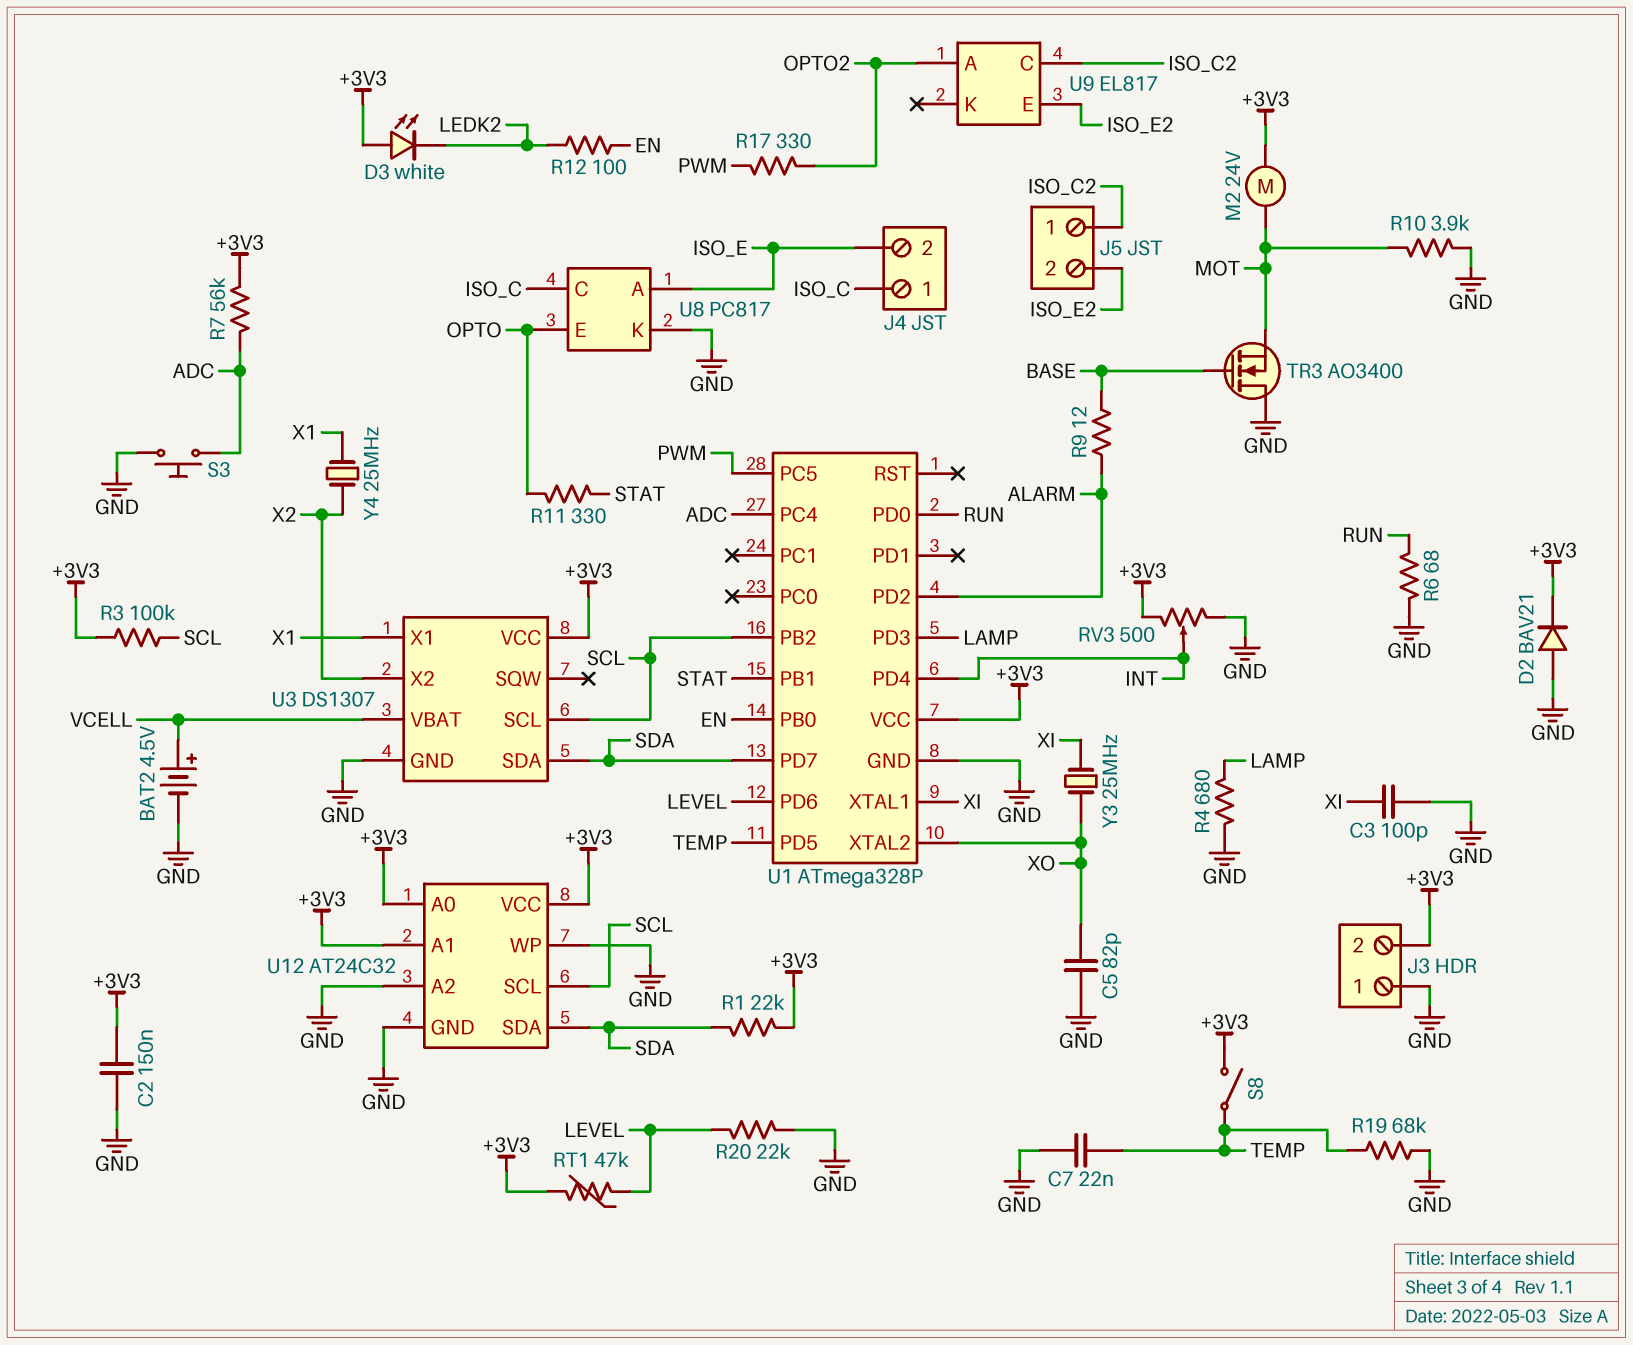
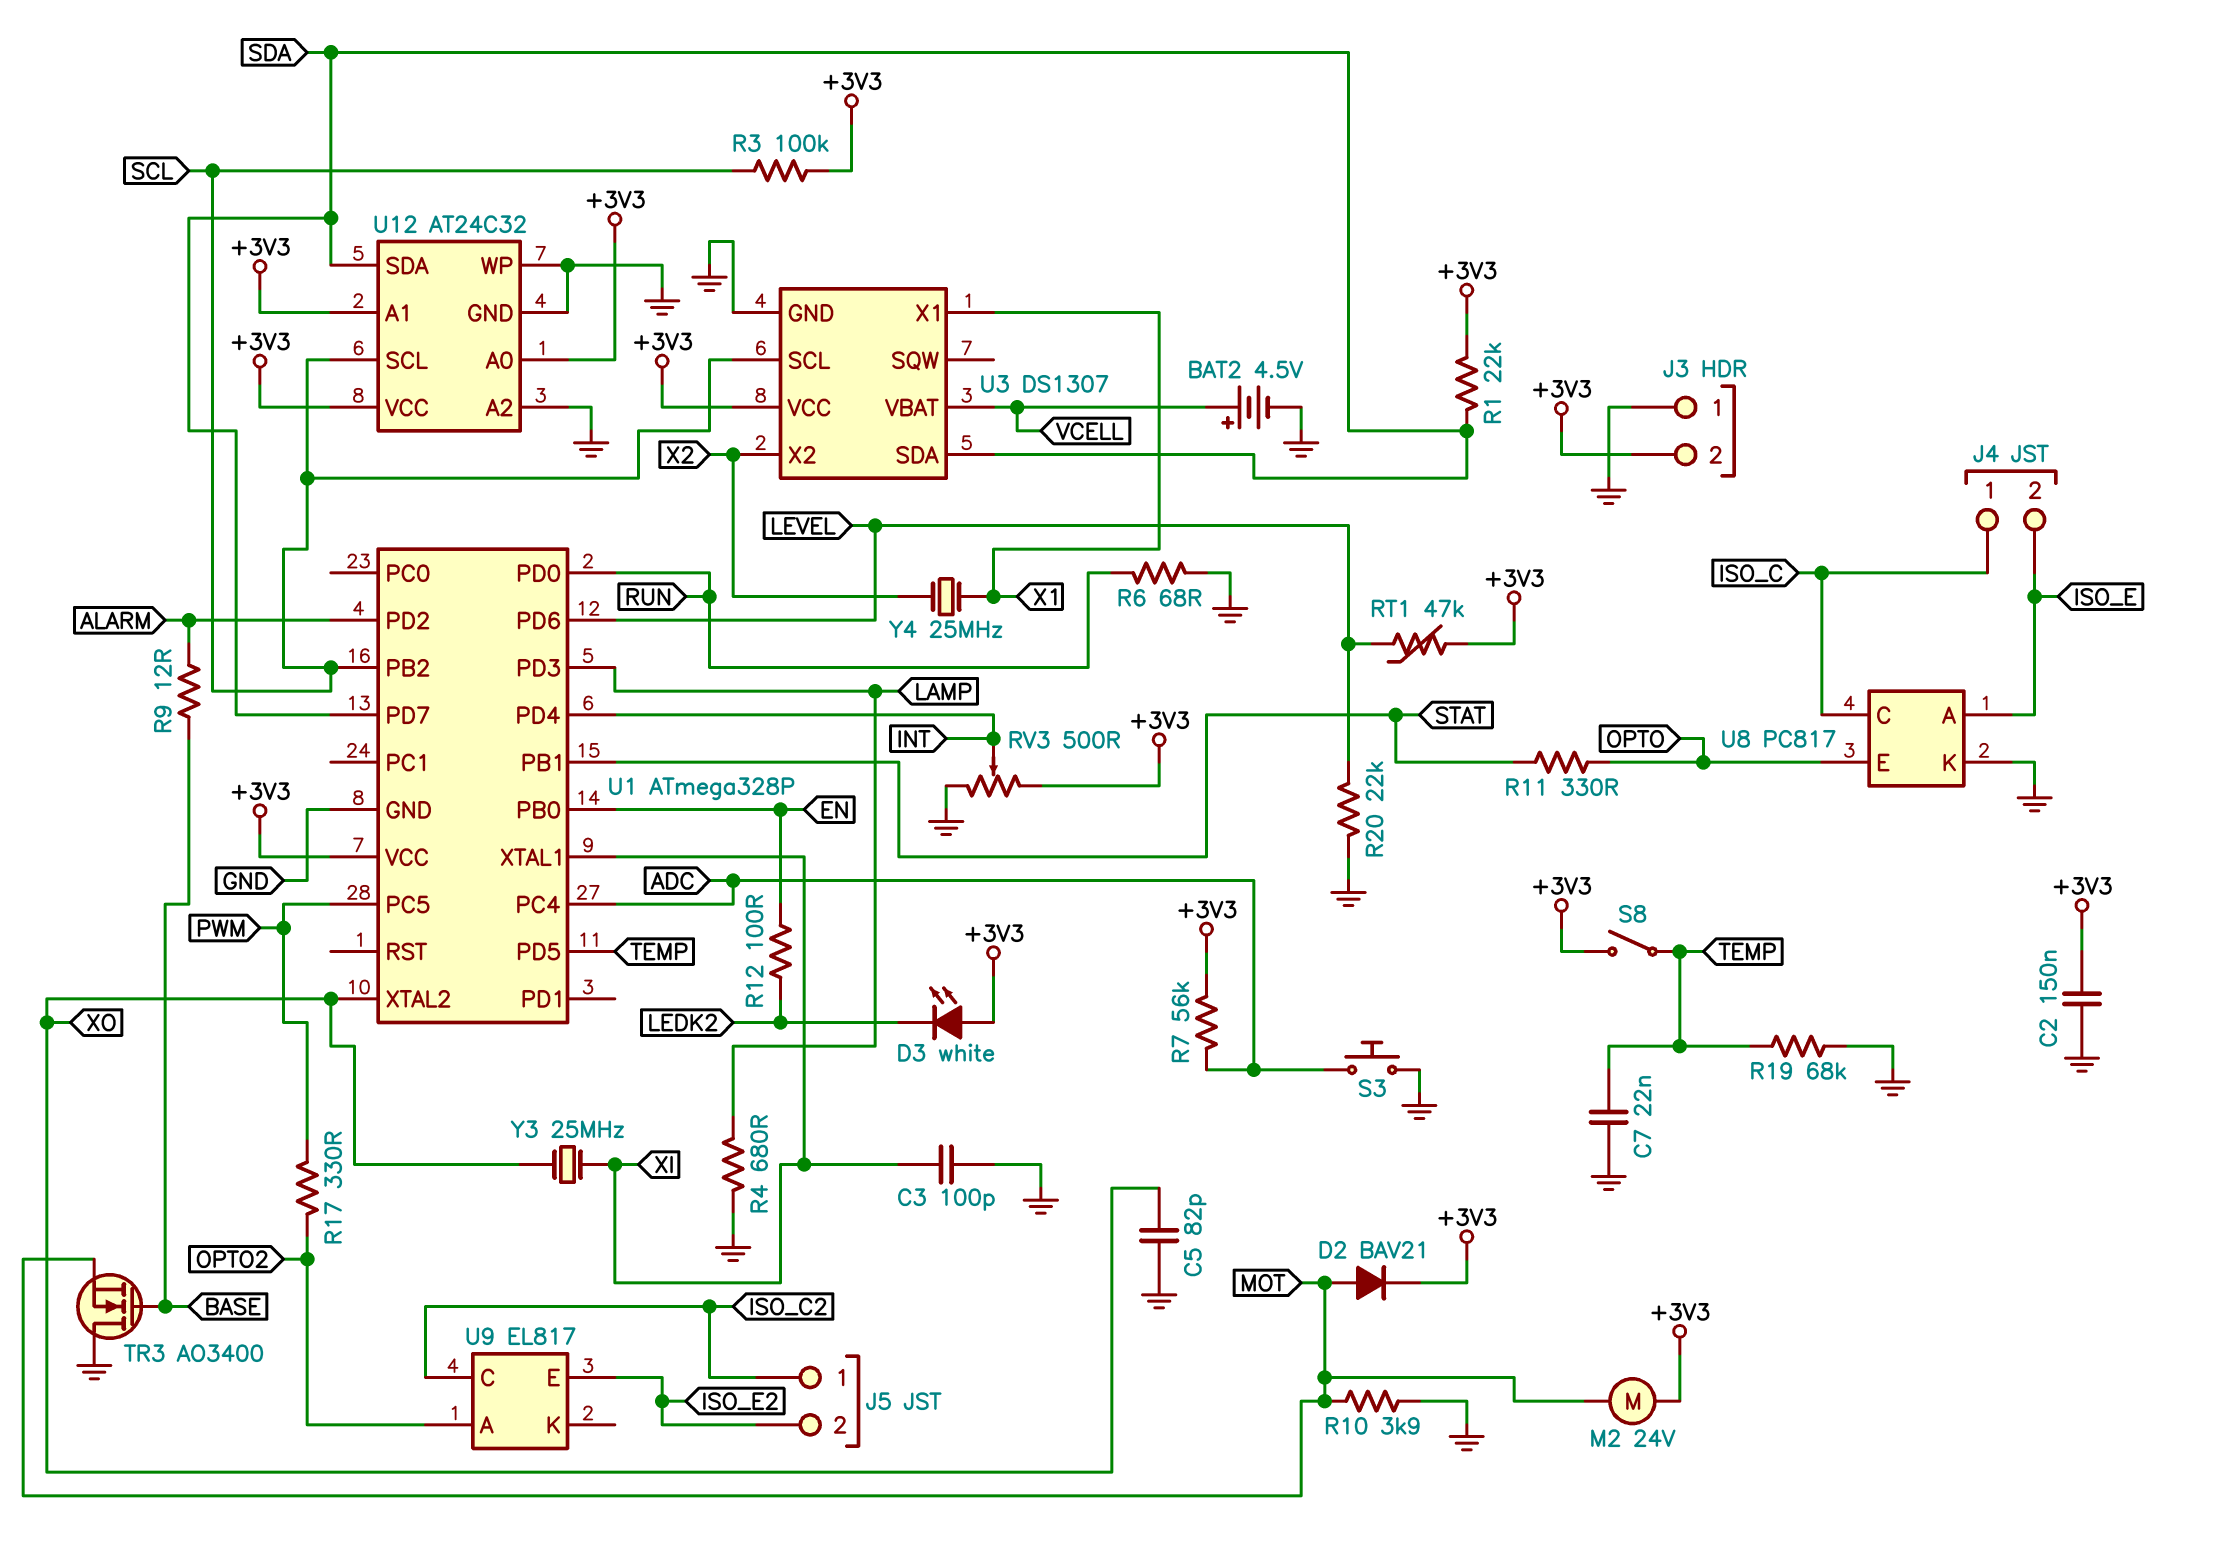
D2: diode BAV21 (A GND, K +3V3) -> diode BAV21 (A MOT, K +3V3)

